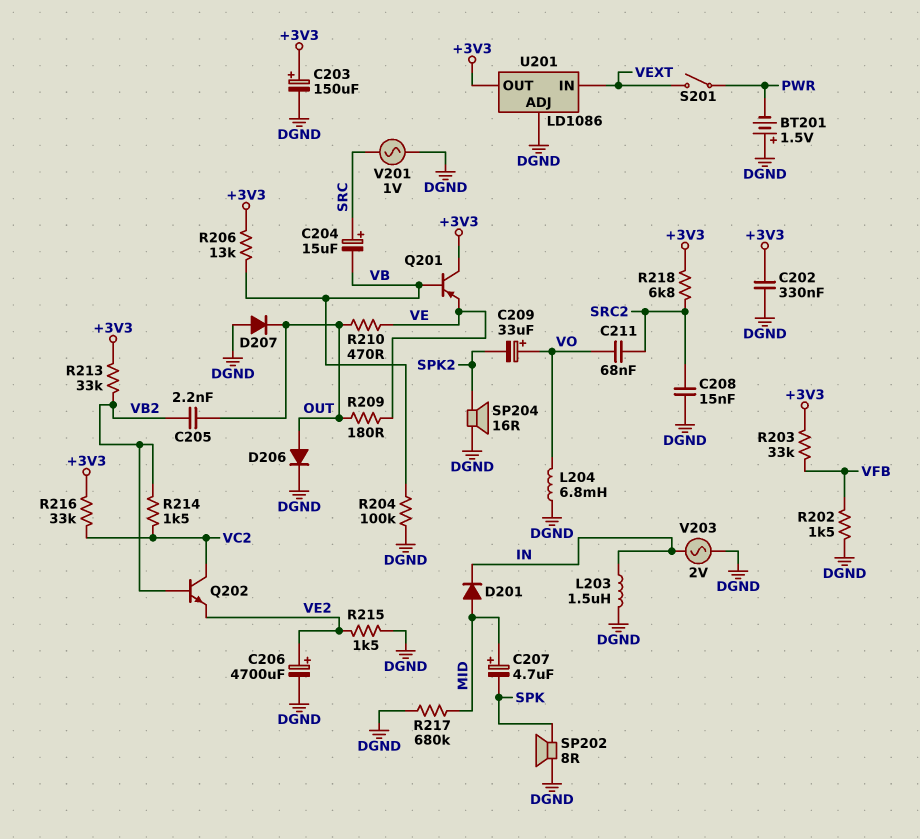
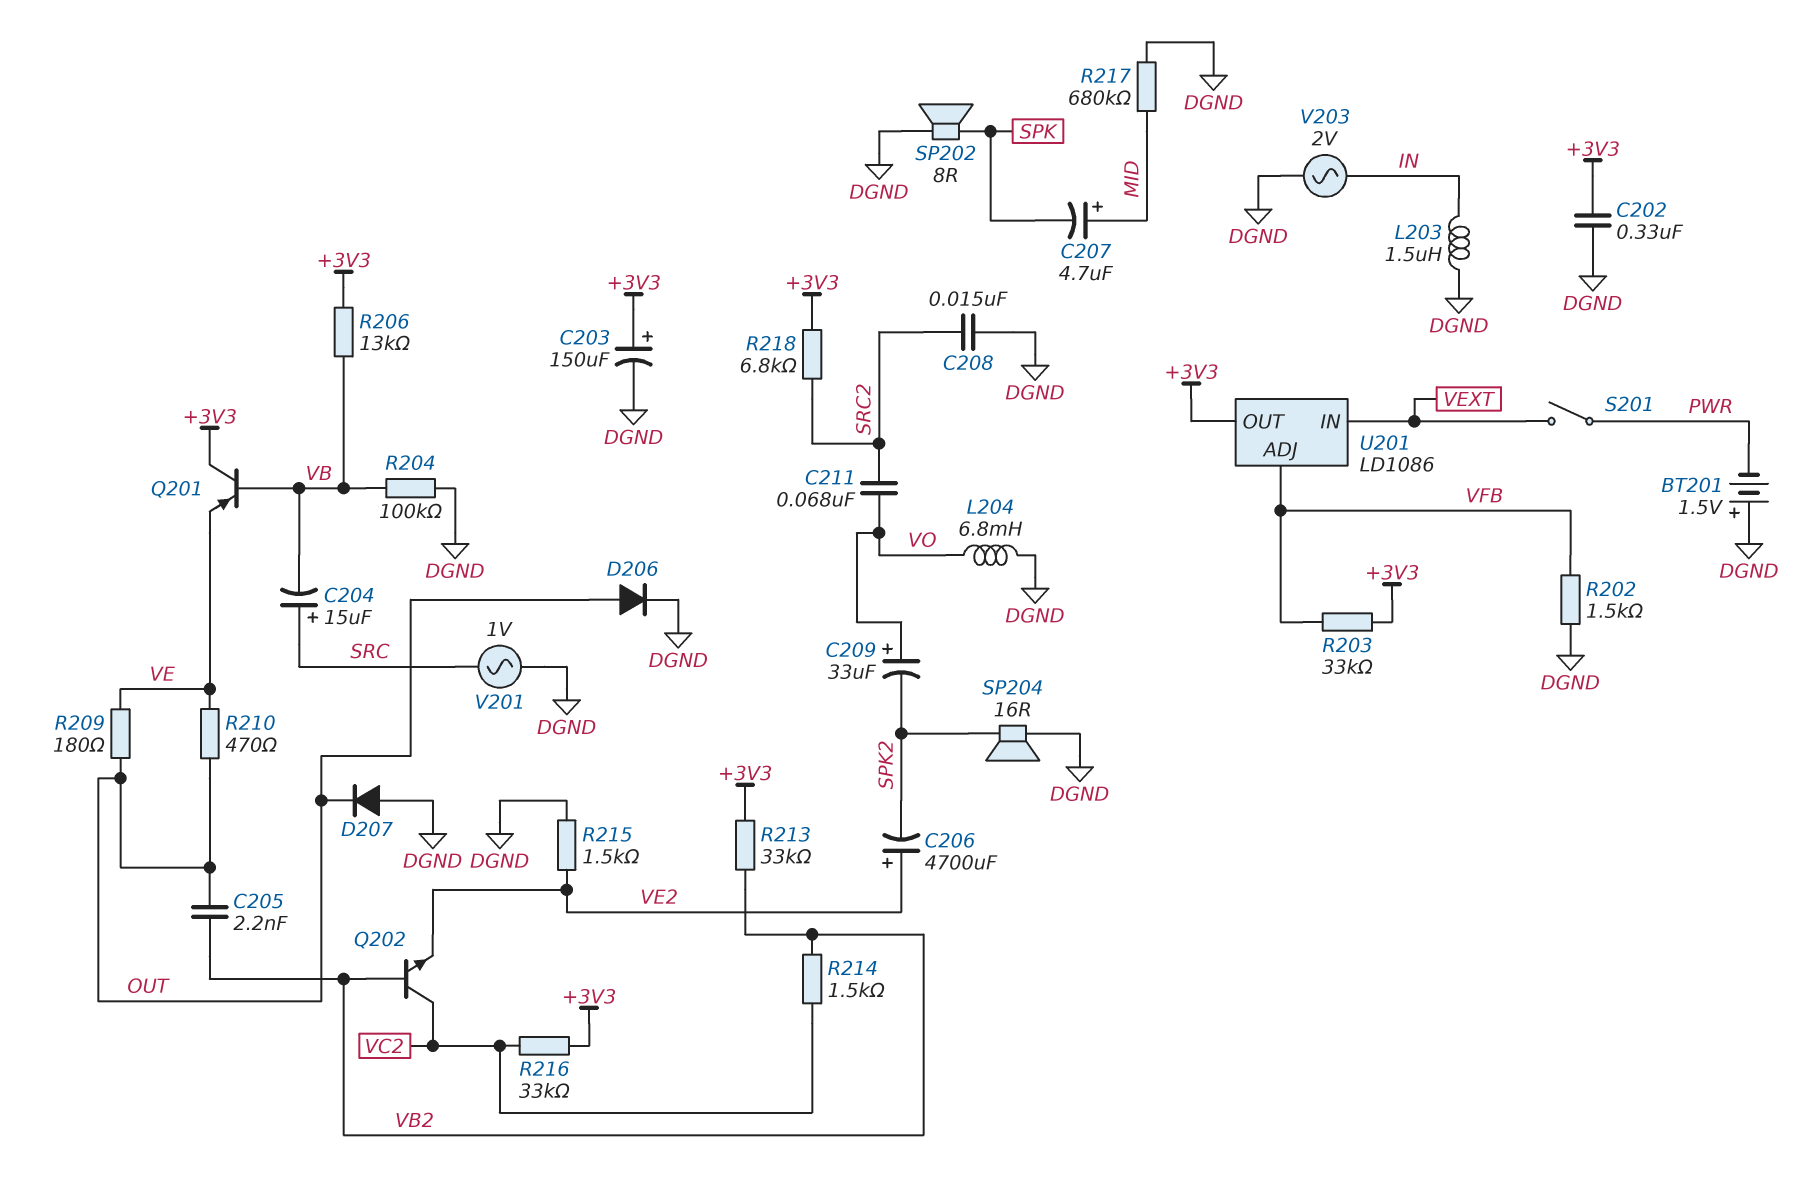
C206: 4700uF (plus VE2, minus DGND) -> 4700uF (plus VE2, minus SPK2)
D201: diode (A MID, K IN) -> none
U201 pin ADJ: DGND -> VFB

